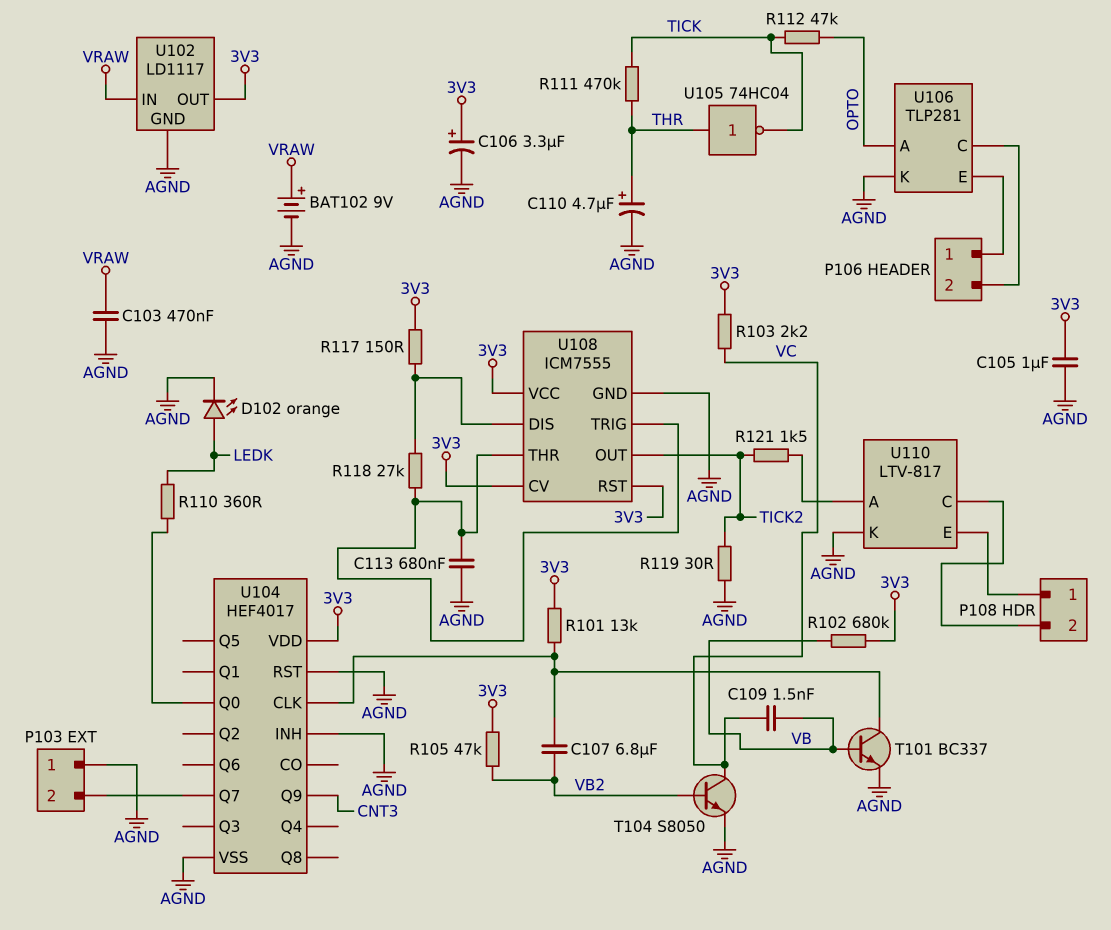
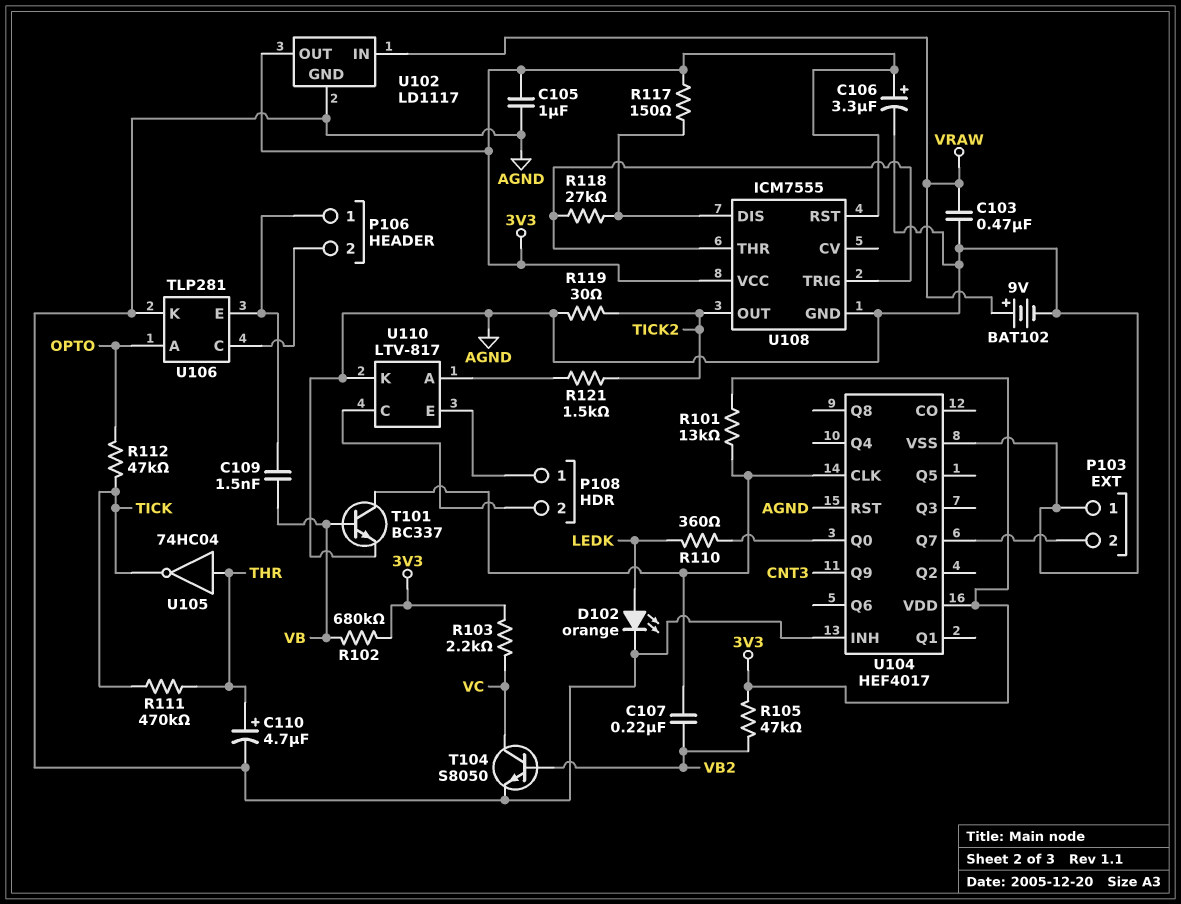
C107: 6.8uF (U104/CLK, VB2) -> 220nF (U104/CLK, VB2)
C109: 1.5nF (VB, VC) -> 1.5nF (P106/1, VB)
C113: 680nF (AGND, U108/THR) -> none
U108 pin CV: 3V3 -> none

